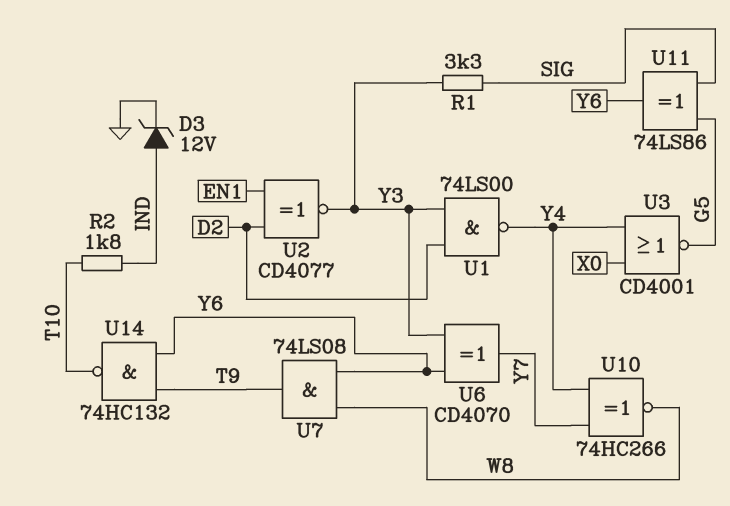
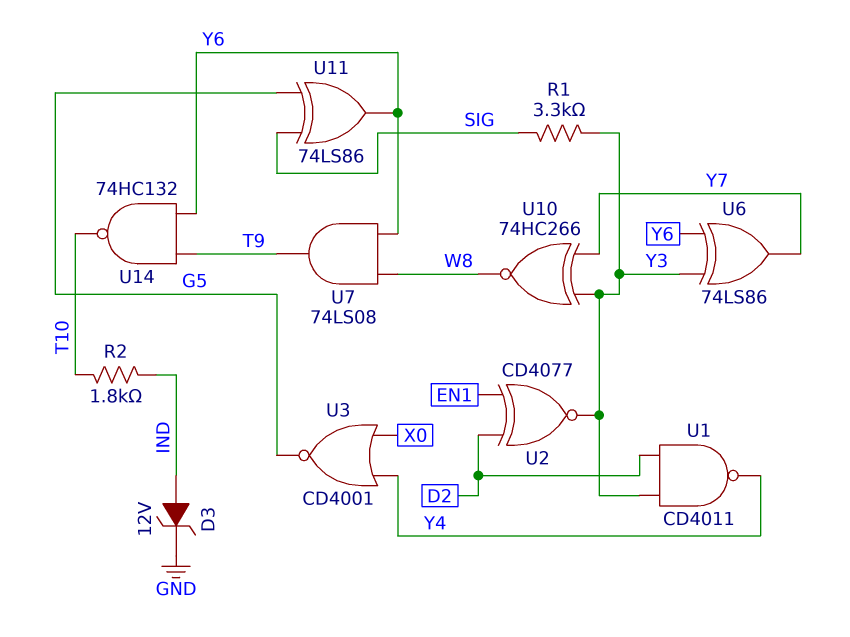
U1: NAND 74LS00 (in D2, in Y3, out Y4) -> NAND CD4011 (in D2, in Y3, out Y4)
U6: XOR CD4070 (in Y3, in Y6, out Y7) -> XOR 74LS86 (in Y3, in Y6, out Y7)
U10: XNOR 74HC266 (in Y4, in Y7, out W8) -> XNOR 74HC266 (in Y3, in Y7, out W8)

